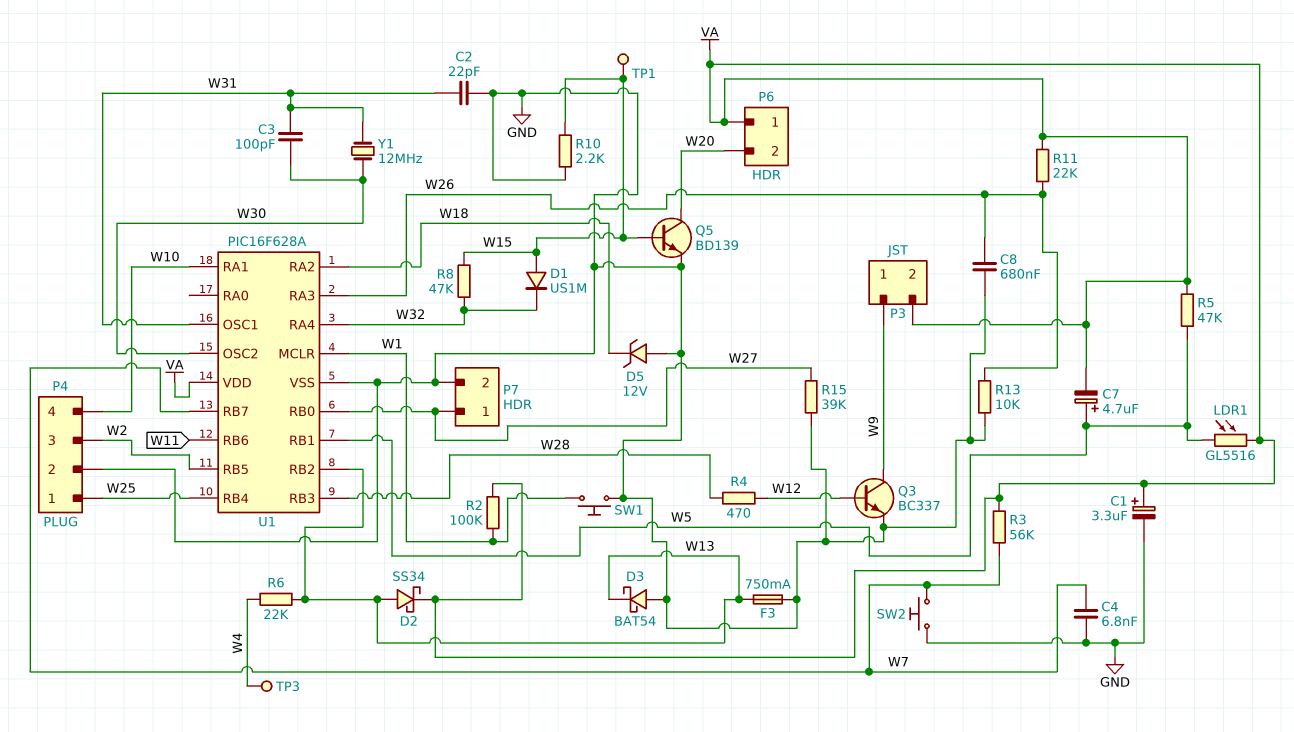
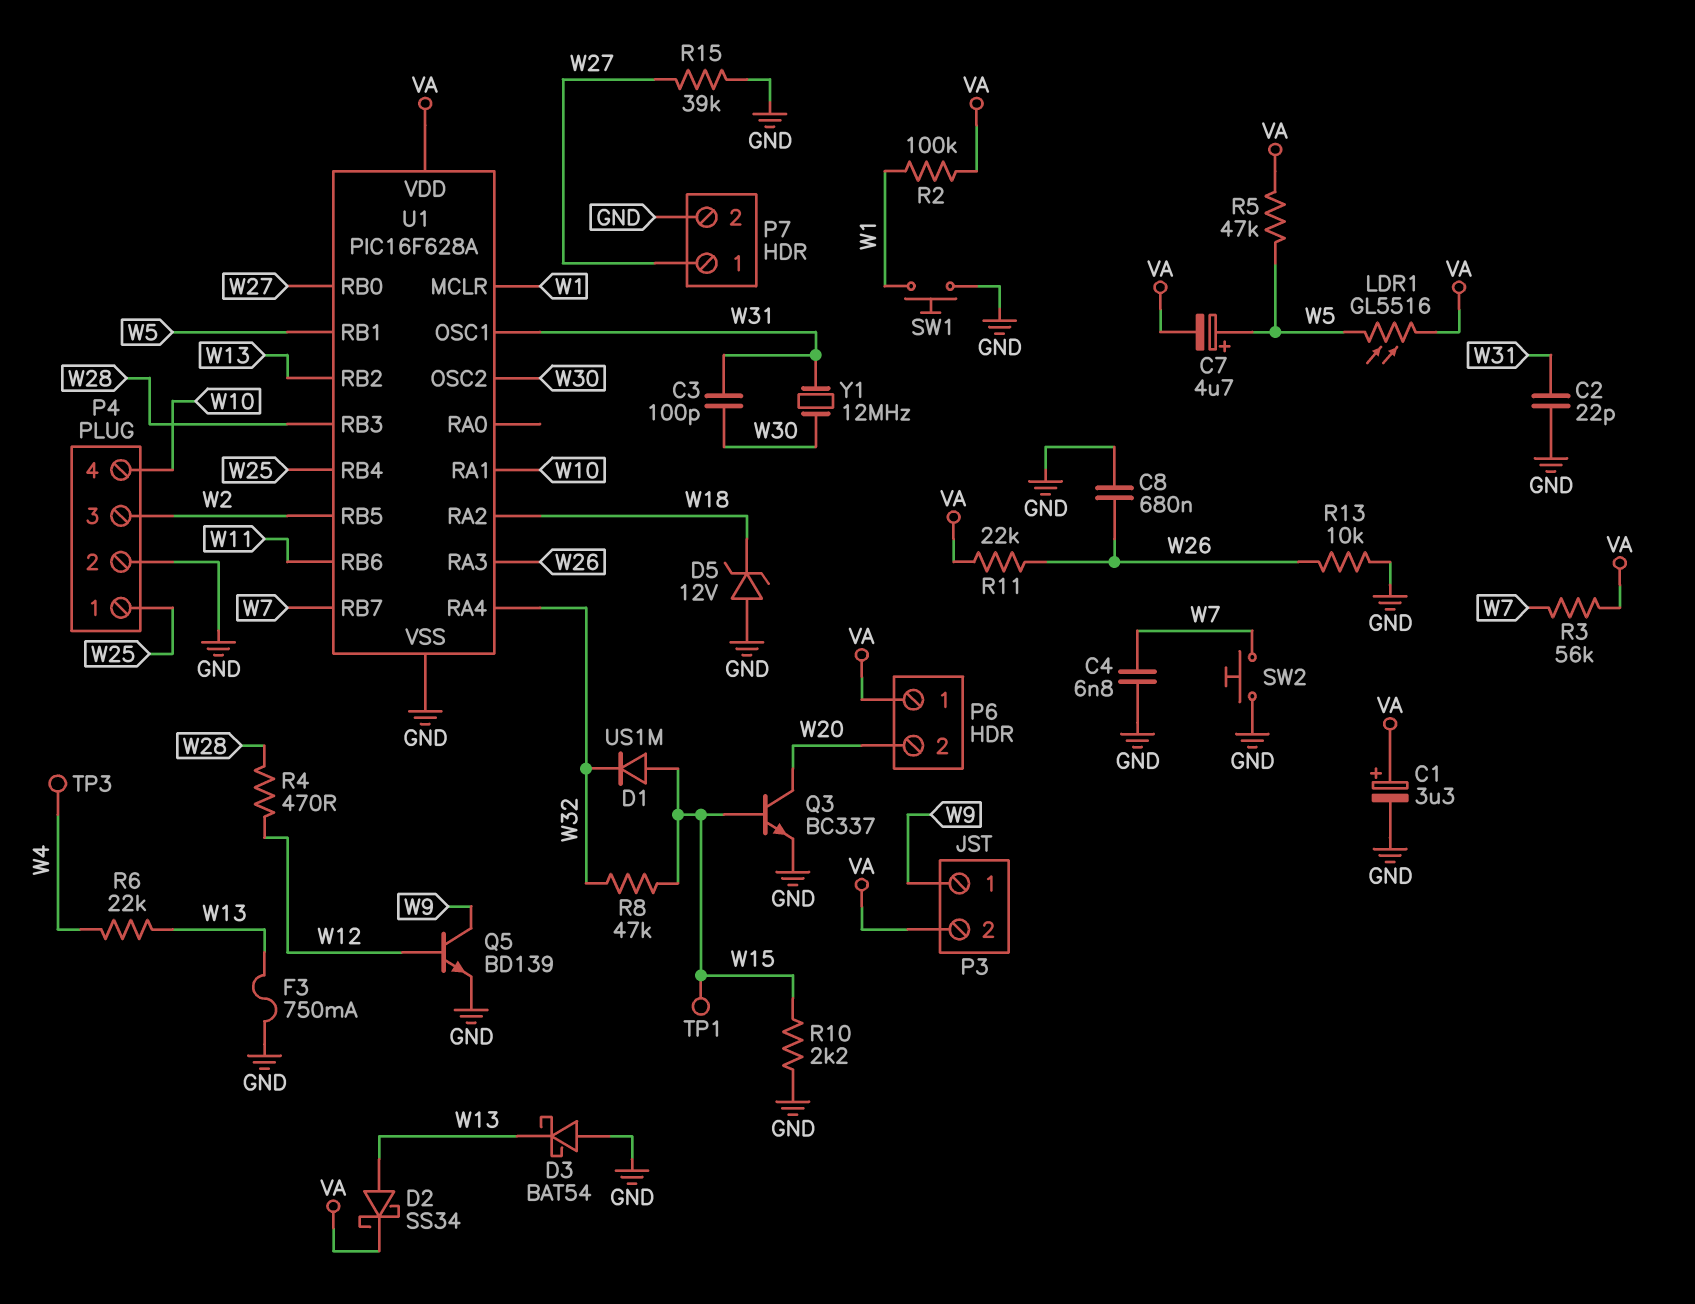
Q3: NPN BC337 (B W12, C W9, E GND) -> NPN BC337 (B W15, C W20, E GND)
Q5: NPN BD139 (B W15, C W20, E GND) -> NPN BD139 (B W12, C W9, E GND)

